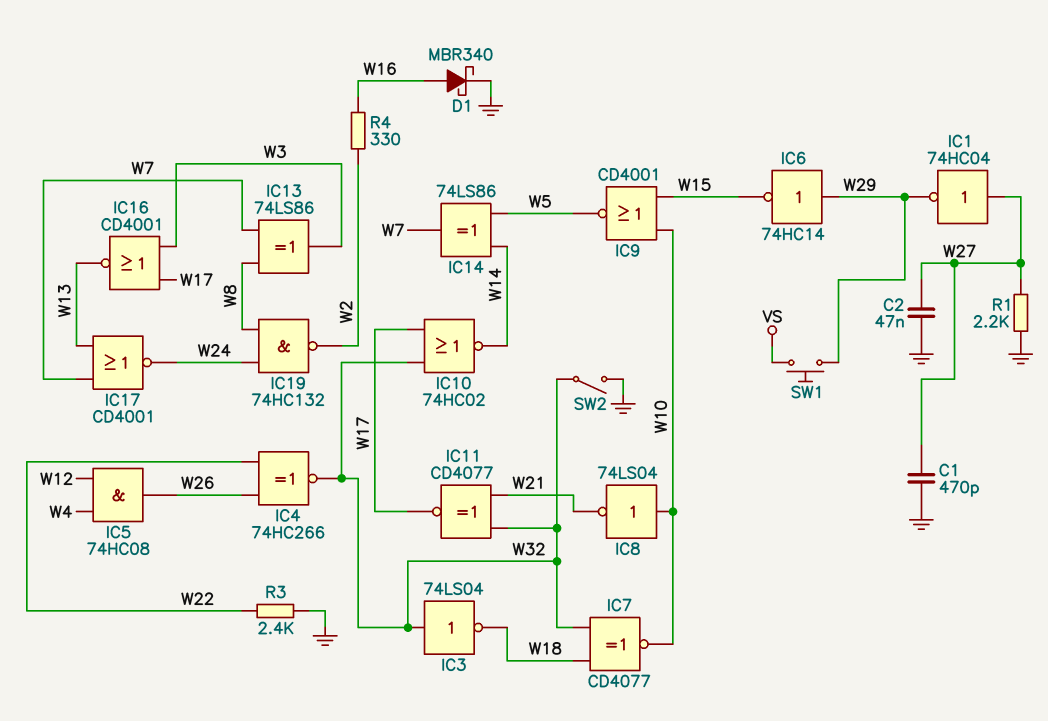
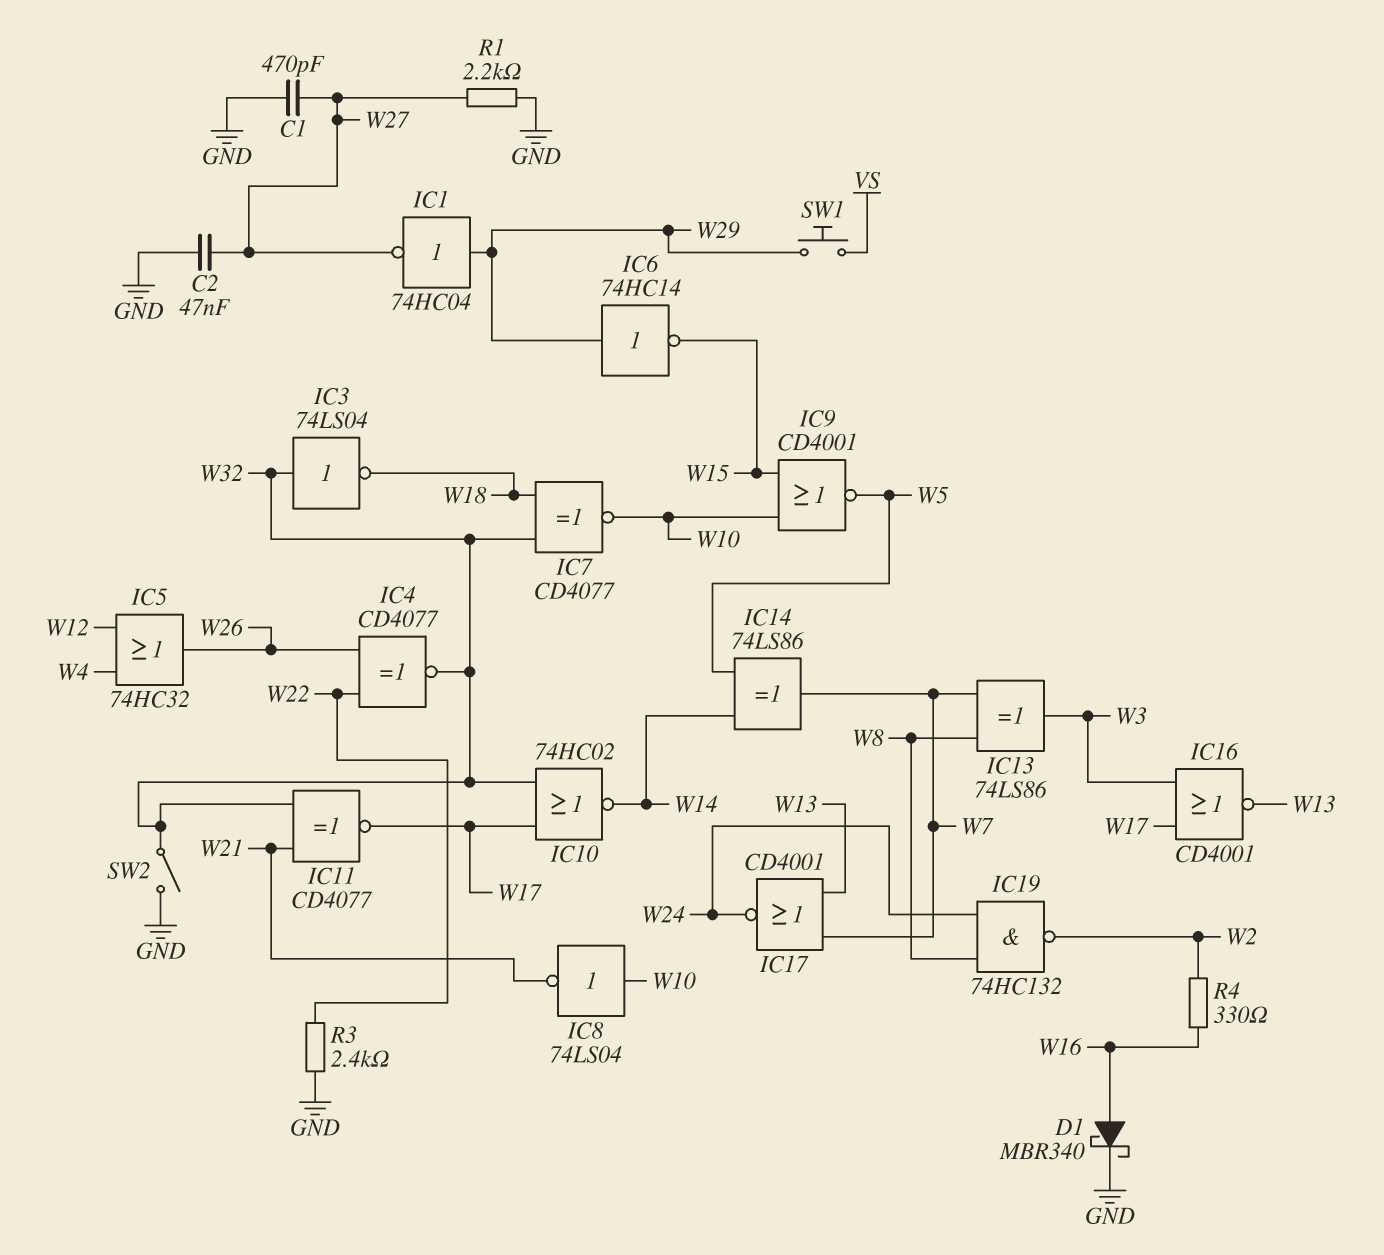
IC1: NOT 74HC04 (in W27, out W29) -> NOT 74HC04 (in W29, out W27)
IC4: XNOR 74HC266 (in W22, in W26, out W32) -> XNOR CD4077 (in W22, in W26, out W32)
IC5: AND 74HC08 (in W4, in W12, out W26) -> OR 74HC32 (in W4, in W12, out W26)

